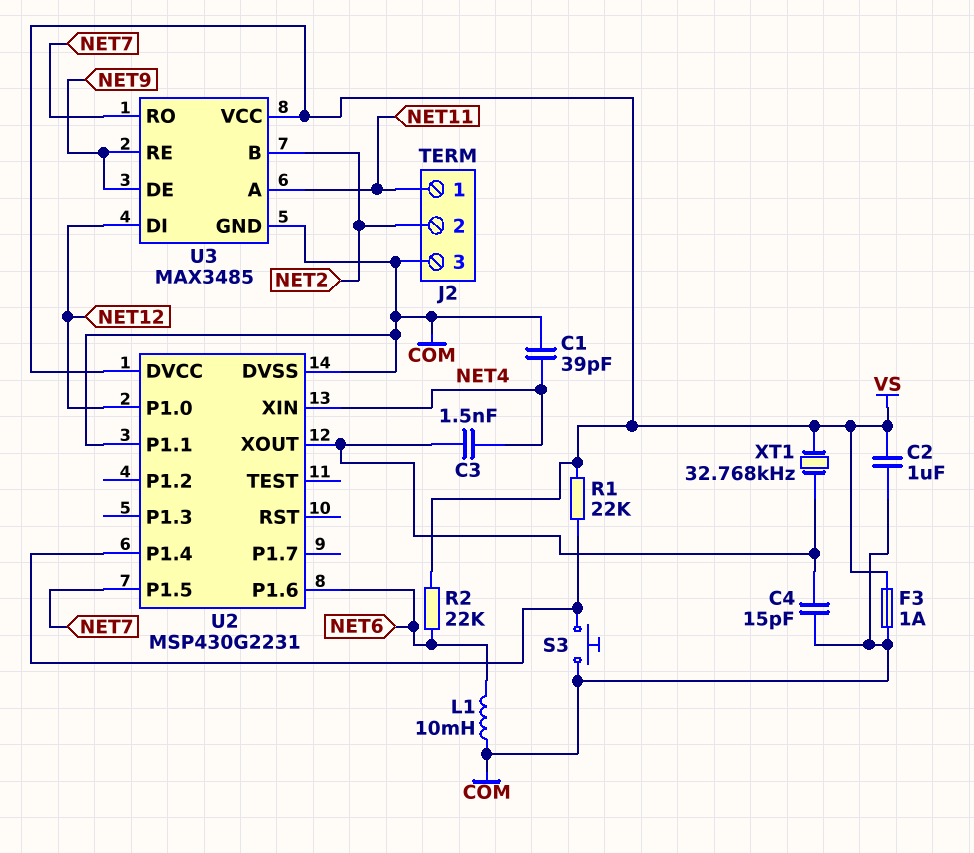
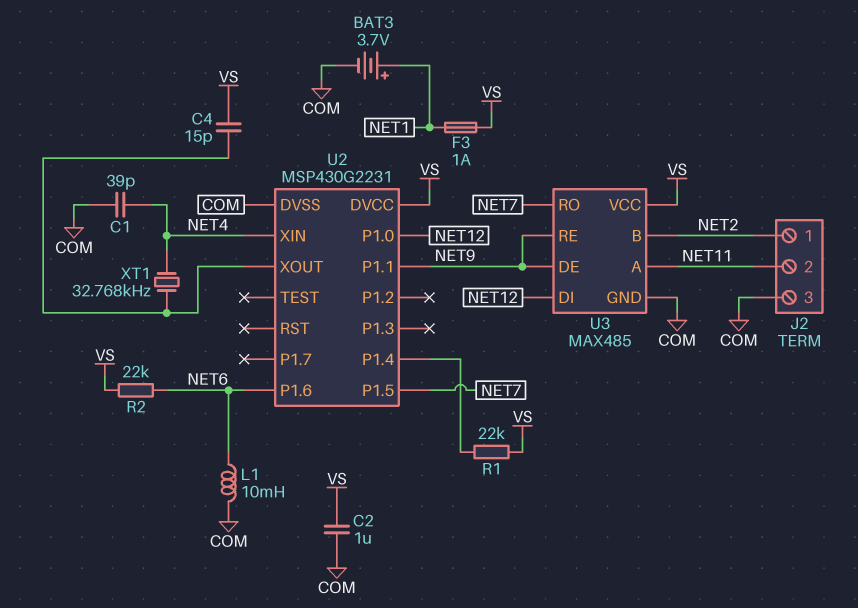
BAT3: none -> 3.7V (plus NET1, minus COM)
C3: 1.5nF (NET4, U2/XOUT) -> none
C4: 15pF (COM, U2/XOUT) -> 15pF (U2/XOUT, VS)
F3: 1A (COM, VS) -> 1A (NET1, VS)
J2 pin 1: NET11 -> NET2
J2 pin 2: NET2 -> NET11
S3: button (COM, U2/P1.4) -> none
U2 pin P1.1: COM -> NET9
U3: MAX3485 -> MAX485
XT1: 32.768kHz (U2/XOUT, VS) -> 32.768kHz (NET4, U2/XOUT)

